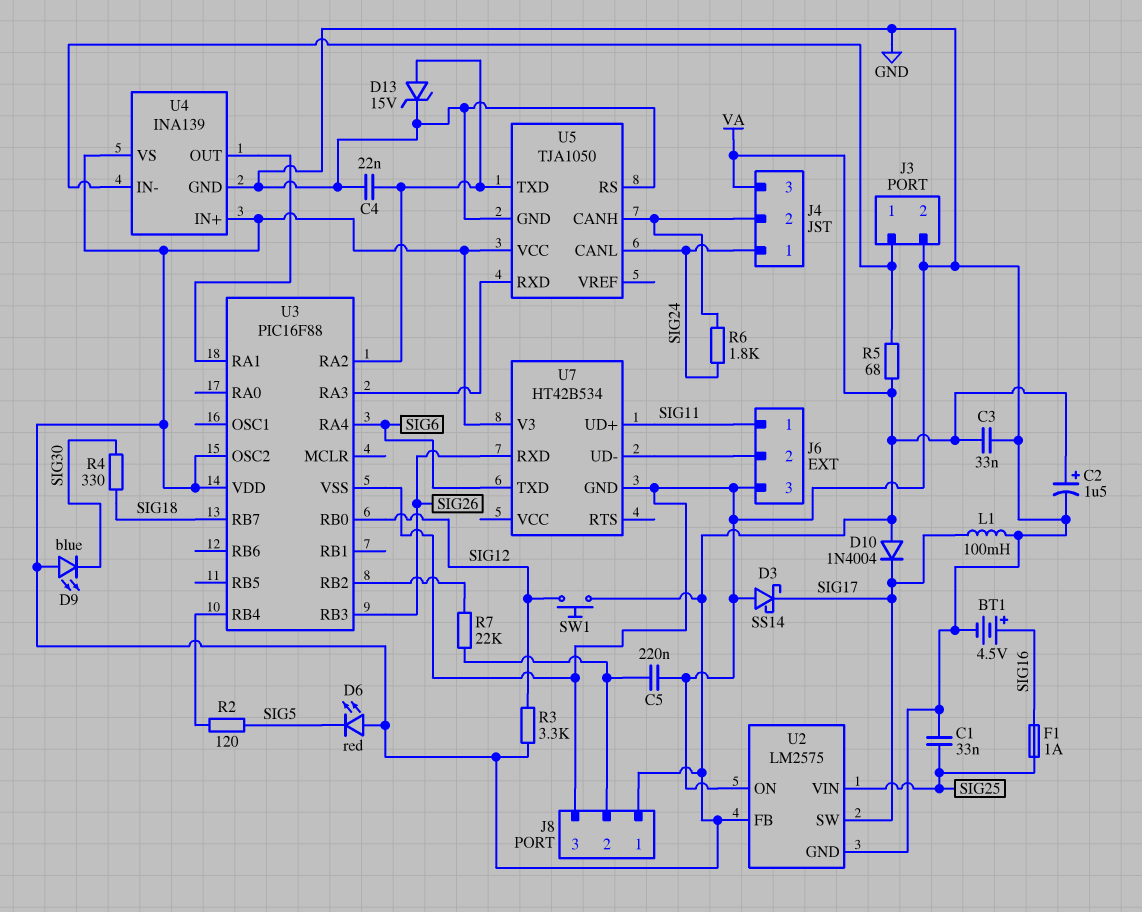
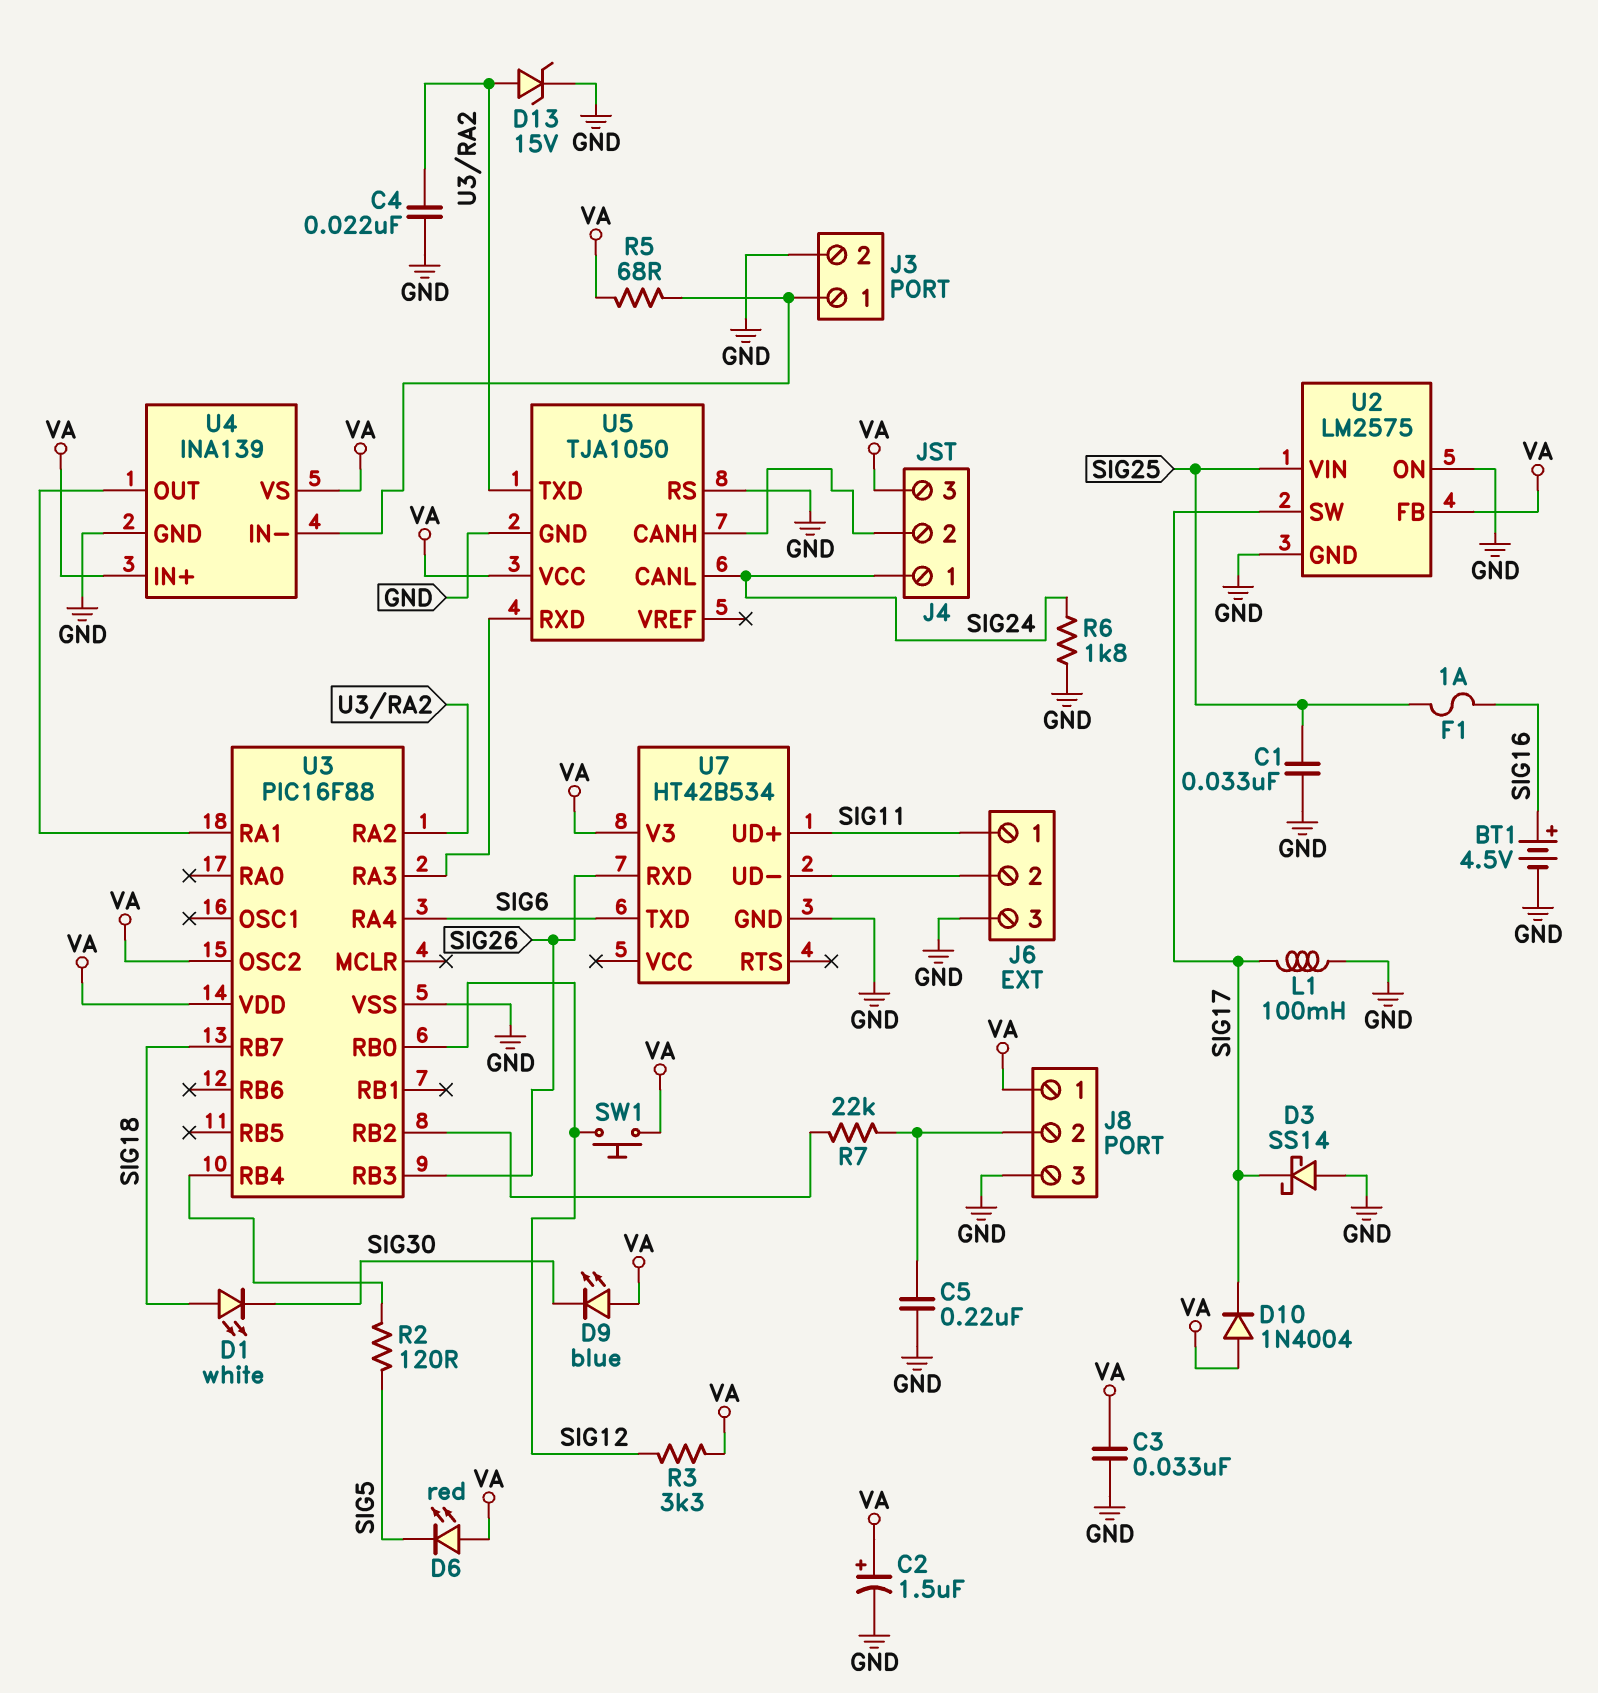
D1: none -> LED white (A SIG18, K SIG30)
R4: 330 (SIG18, SIG30) -> none
R6: 1.8k (J4/2, SIG24) -> 1.8k (GND, SIG24)

